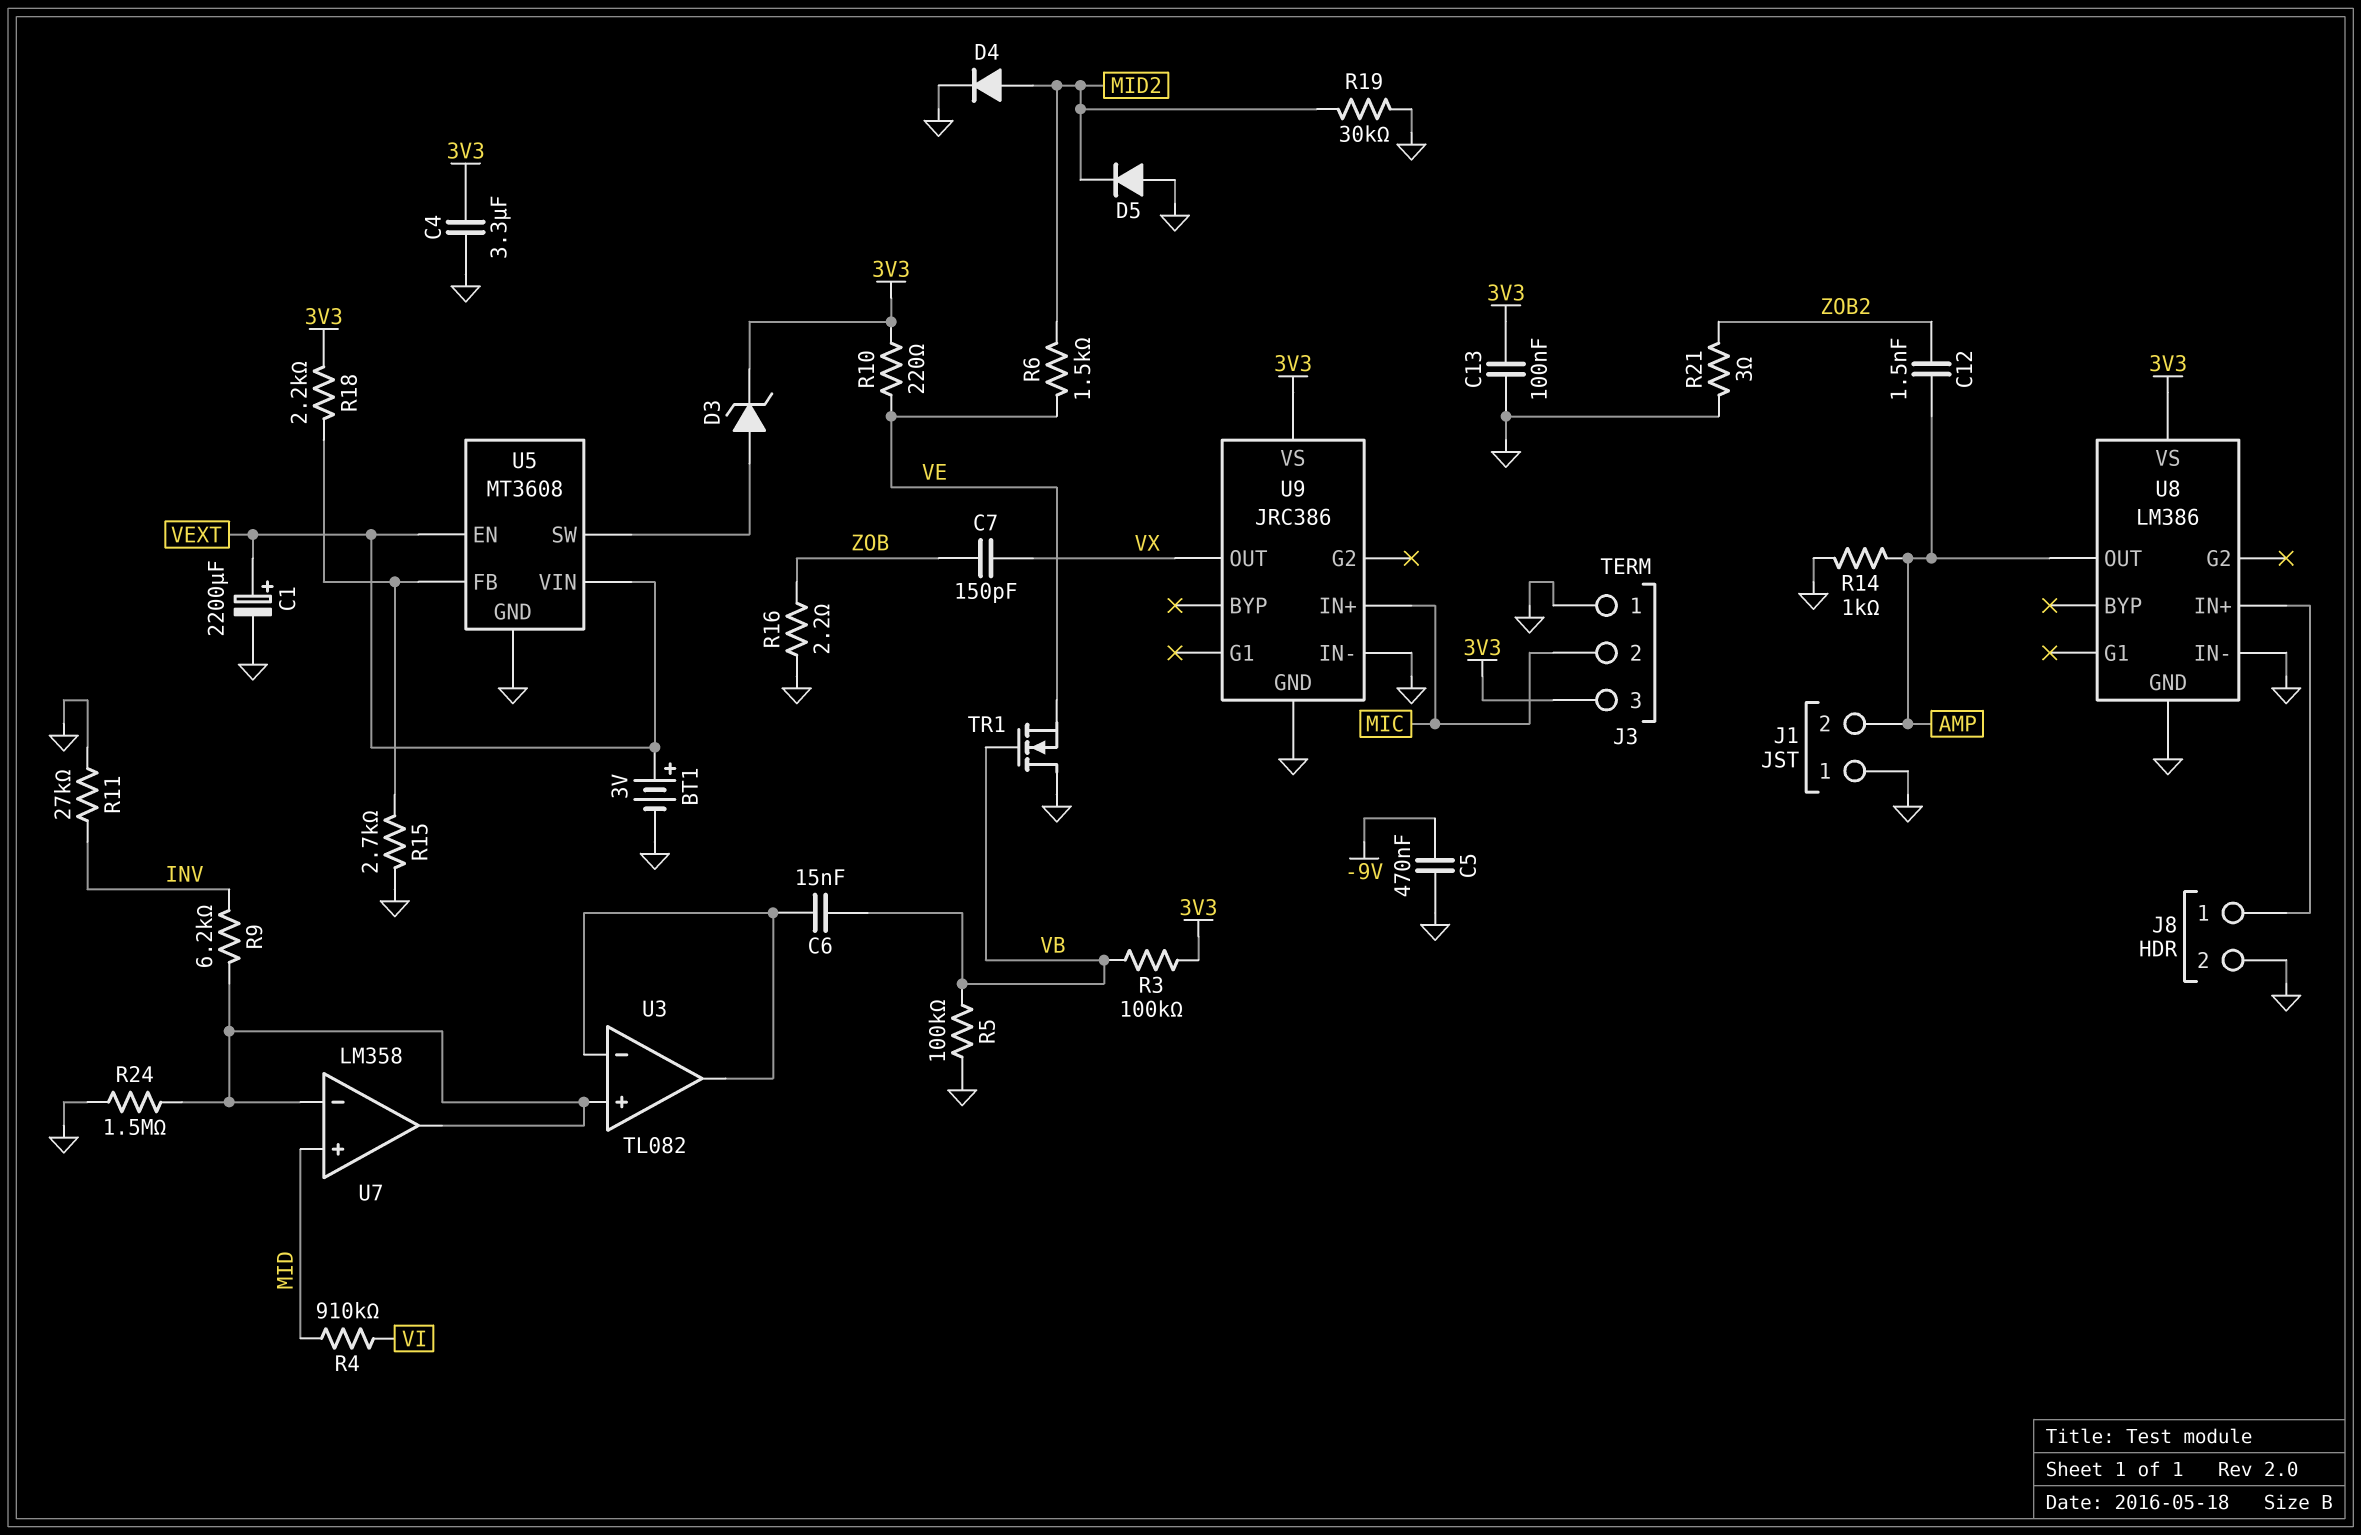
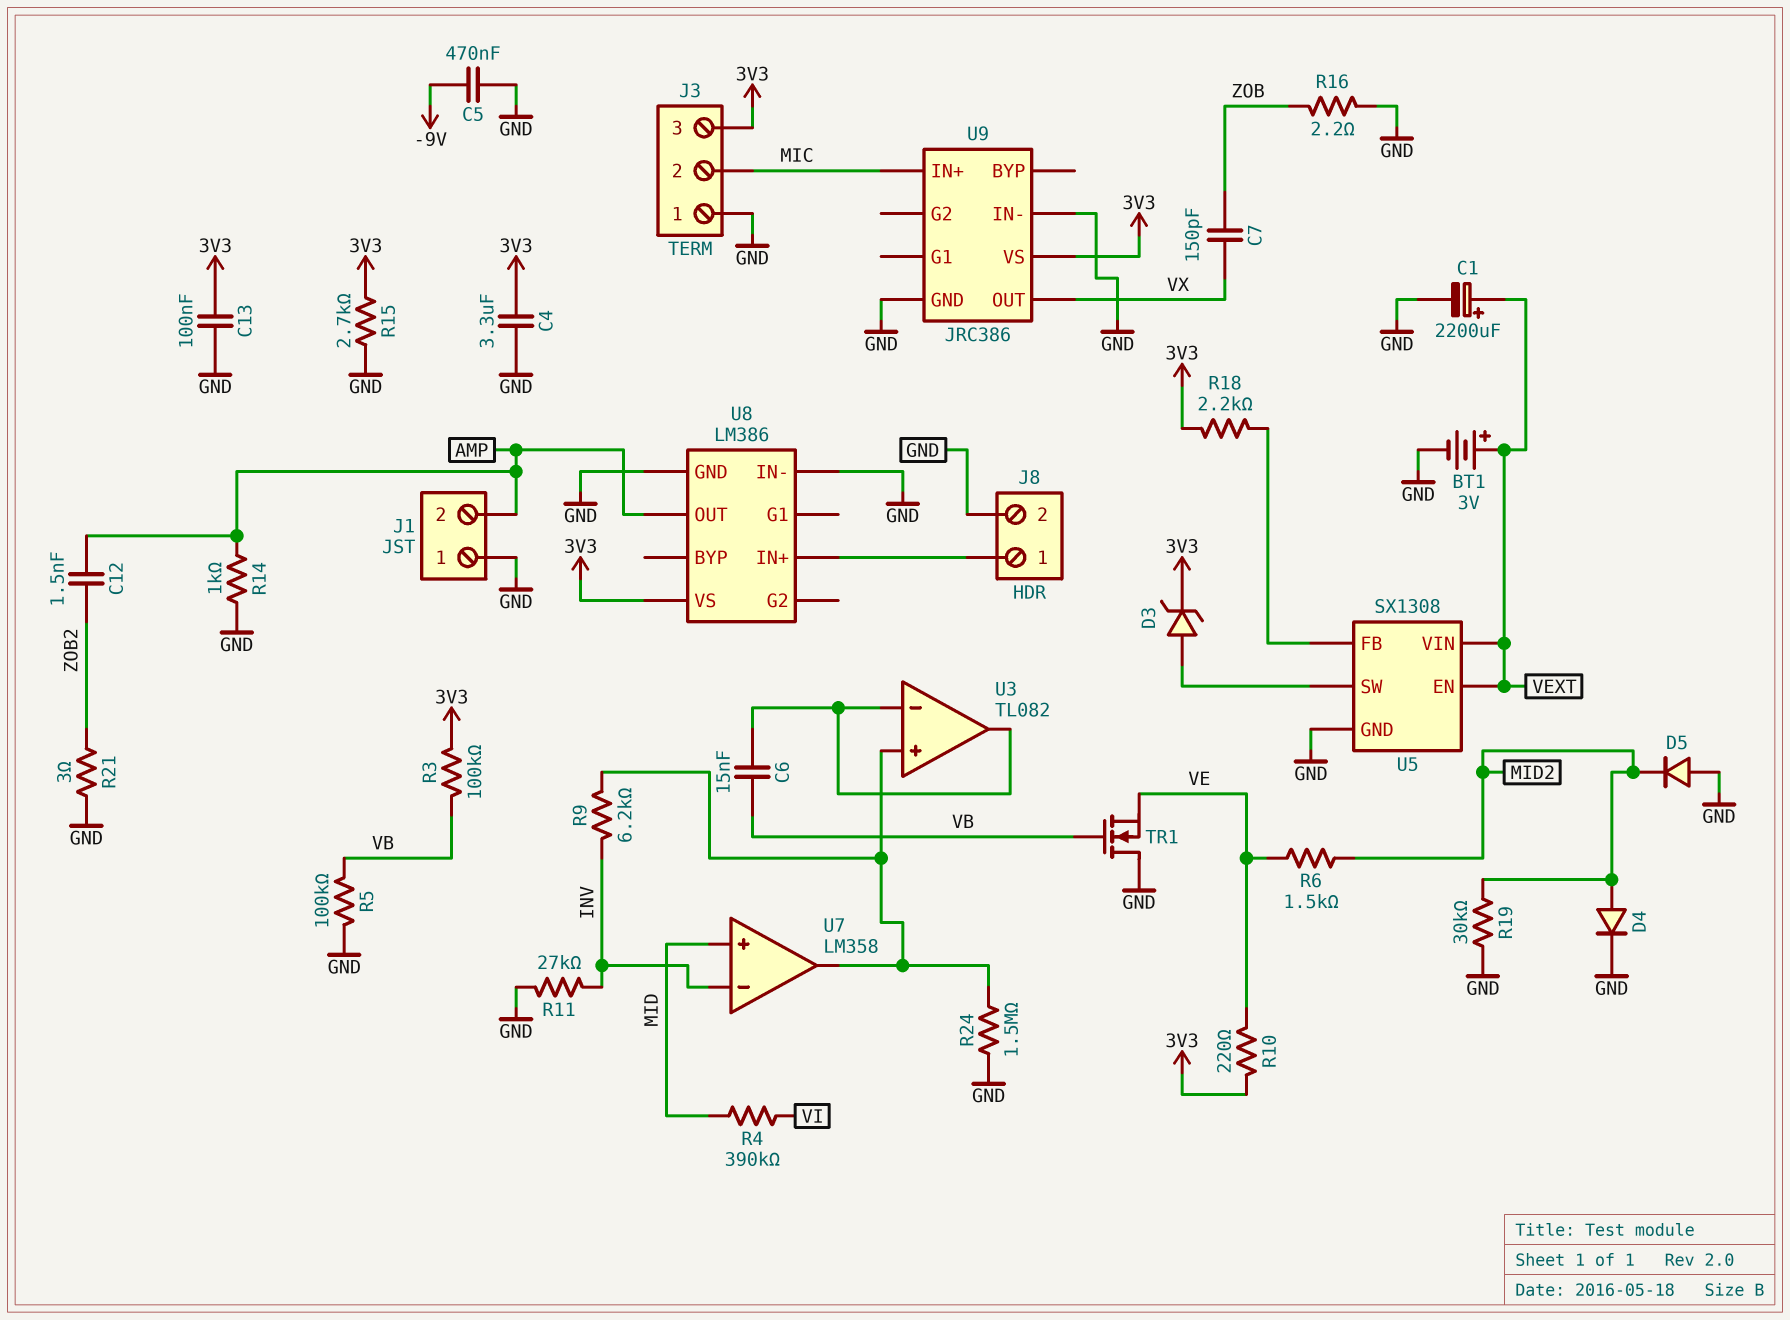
R4: 910k (MID, VI) -> 390k (MID, VI)
R15: 2.7k (GND, U5/FB) -> 2.7k (3V3, GND)
U5: MT3608 -> SX1308
U7 pin in-: U3/in+ -> INV

